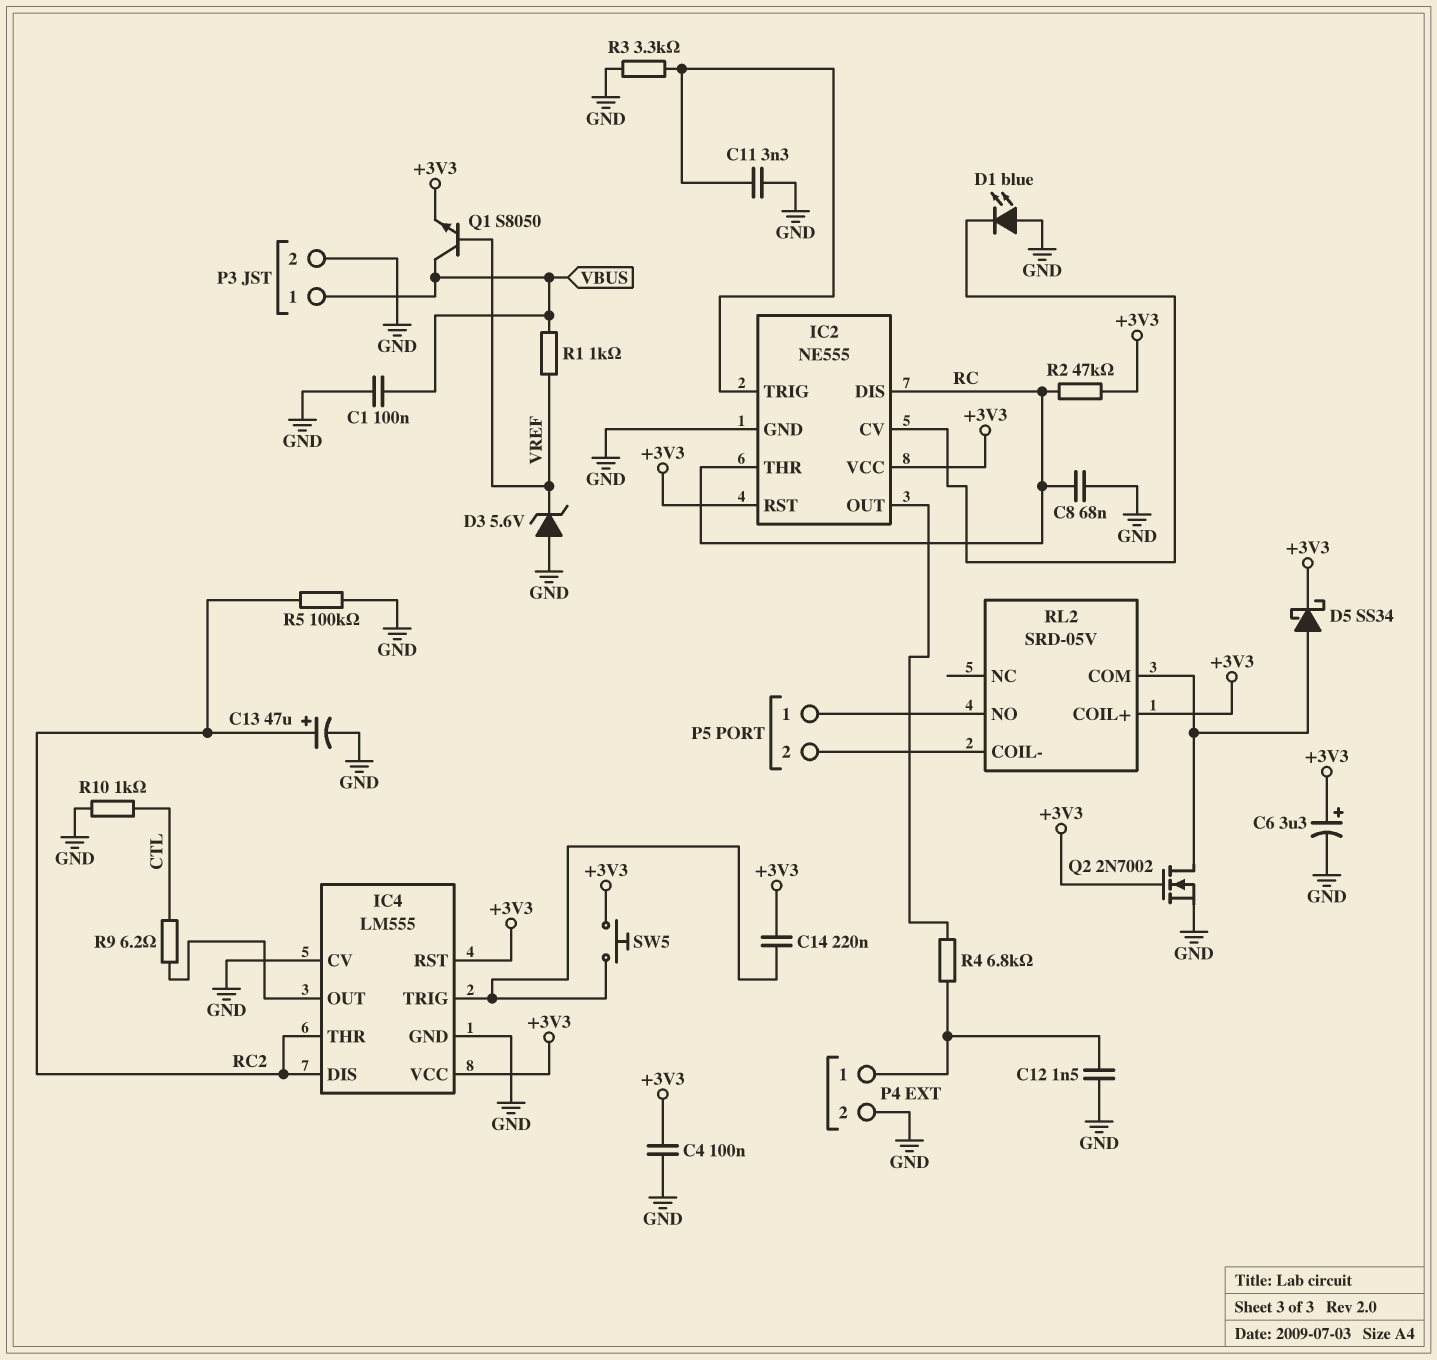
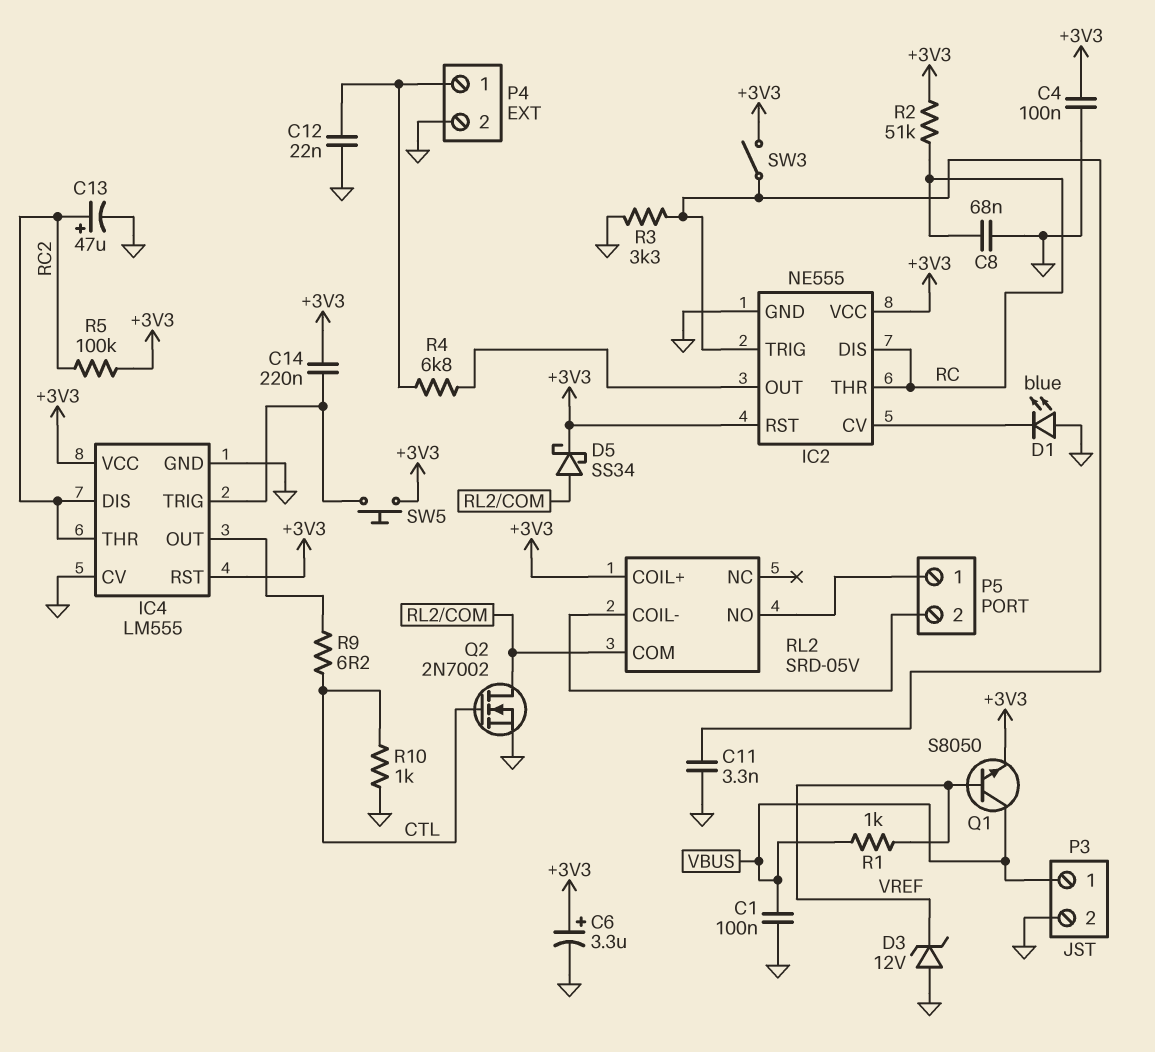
C12: 1.5nF (GND, P4/1) -> 22nF (GND, P4/1)
D3: zener 5.6V (A GND, K VREF) -> zener 12V (A GND, K VREF)
Q2: NMOS 2N7002 (G +3V3, D RL2/COM, S GND) -> NMOS 2N7002 (G CTL, D RL2/COM, S GND)
R2: 47k (+3V3, RC) -> 51k (+3V3, RC)
R5: 100k (GND, RC2) -> 100k (+3V3, RC2)
SW3: none -> switch (+3V3, IC2/TRIG)

